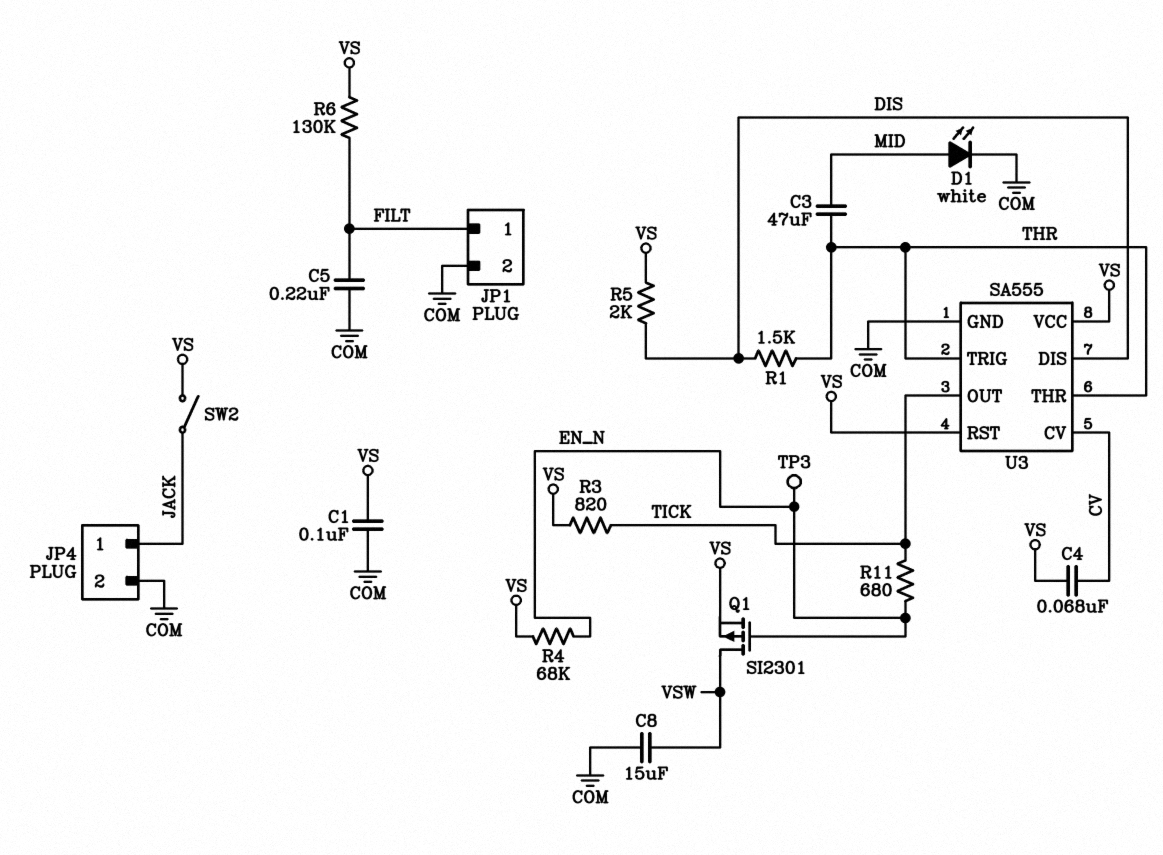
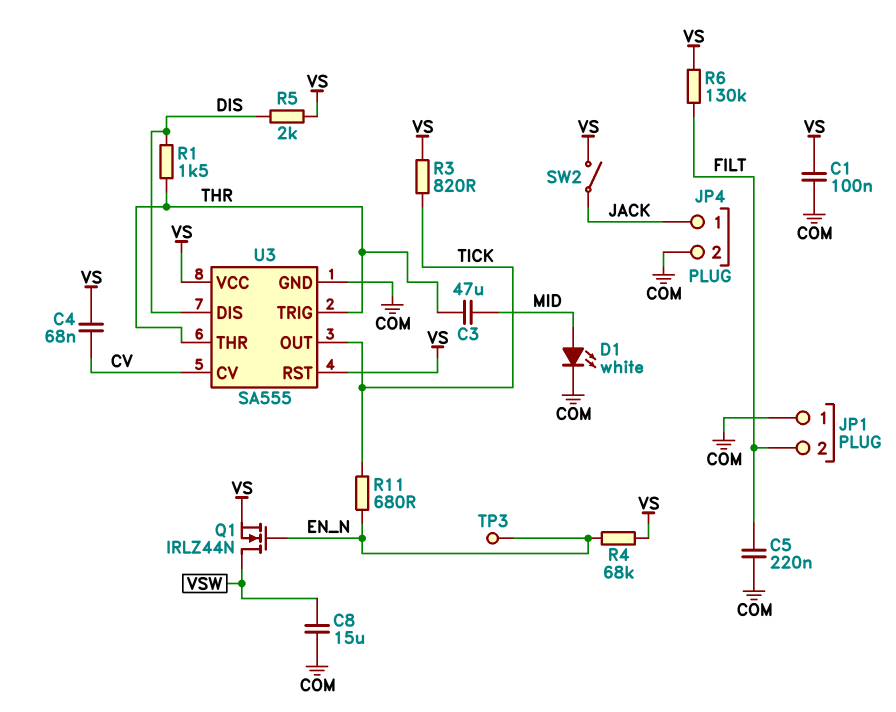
JP1 pin 1: FILT -> COM
JP1 pin 2: COM -> FILT
Q1: PMOS SI2301 (G EN_N, D VSW, S VS) -> NMOS IRLZ44N (G EN_N, D VSW, S VS)

